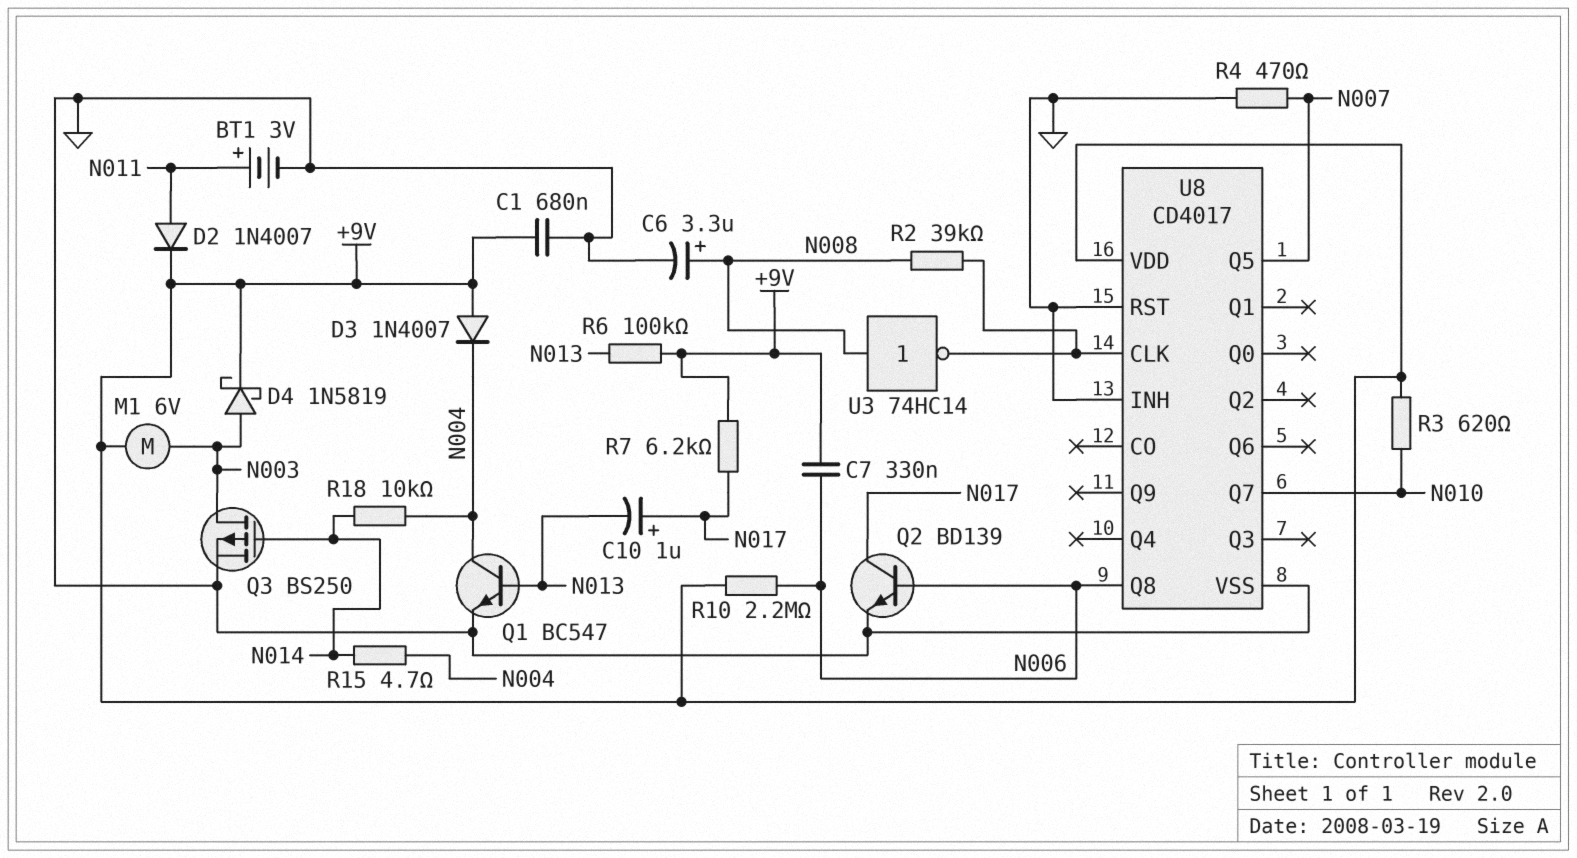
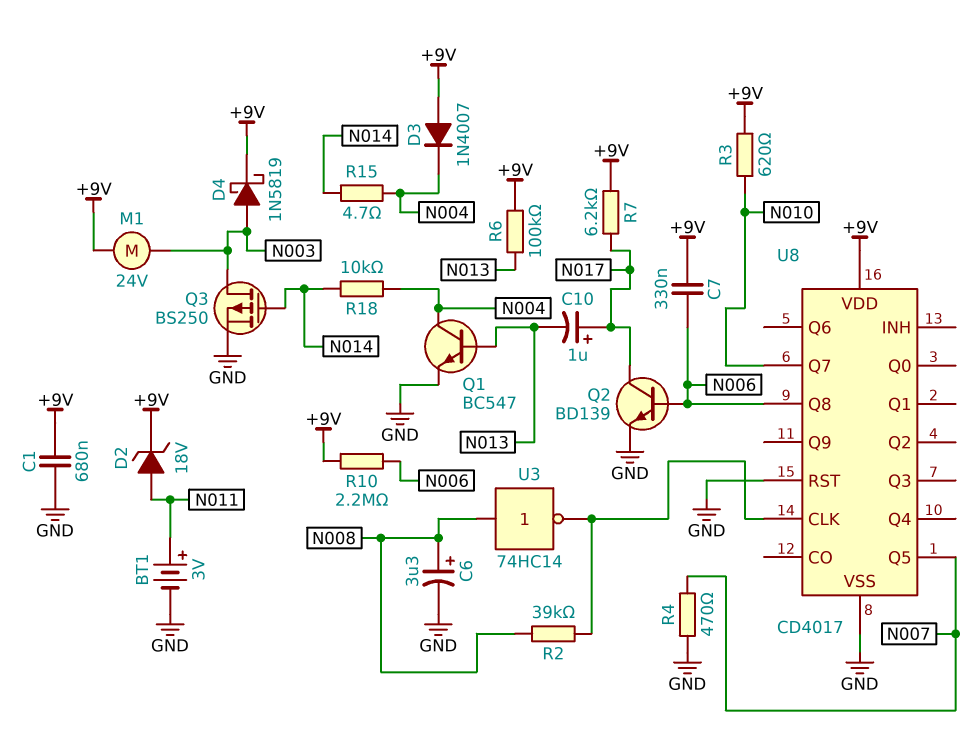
D2: diode 1N4007 (A N011, K +9V) -> zener 18V (A N011, K +9V)
M1: motor 6V (+9V, N003) -> motor 24V (+9V, N003)
U8 pin INH: GND -> none

